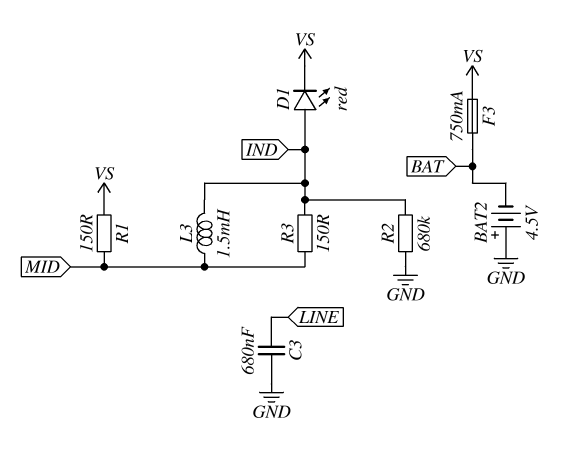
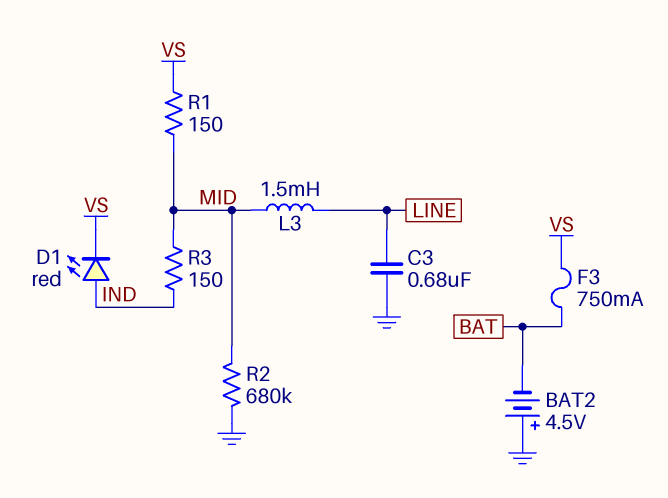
L3: 1.5mH (IND, MID) -> 1.5mH (LINE, MID)
R2: 680k (GND, IND) -> 680k (GND, MID)

